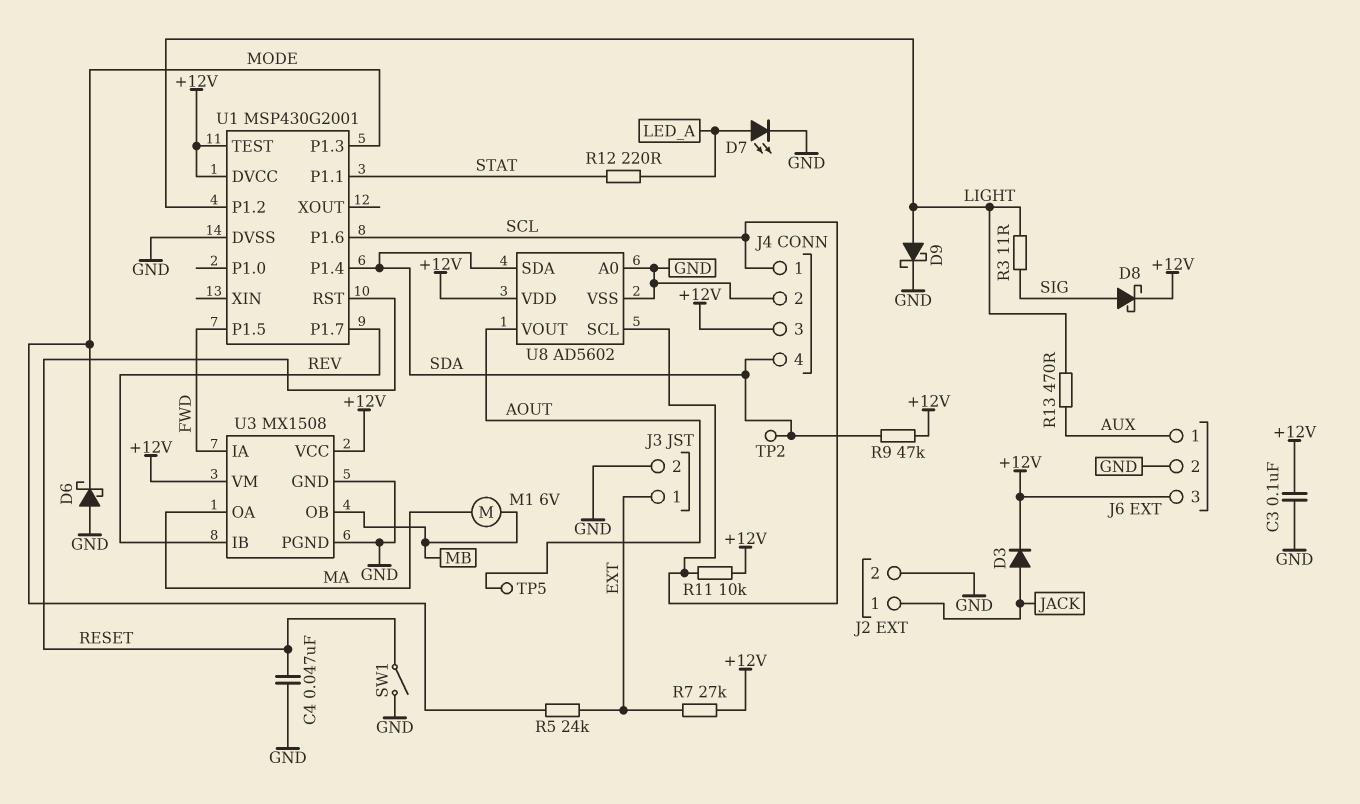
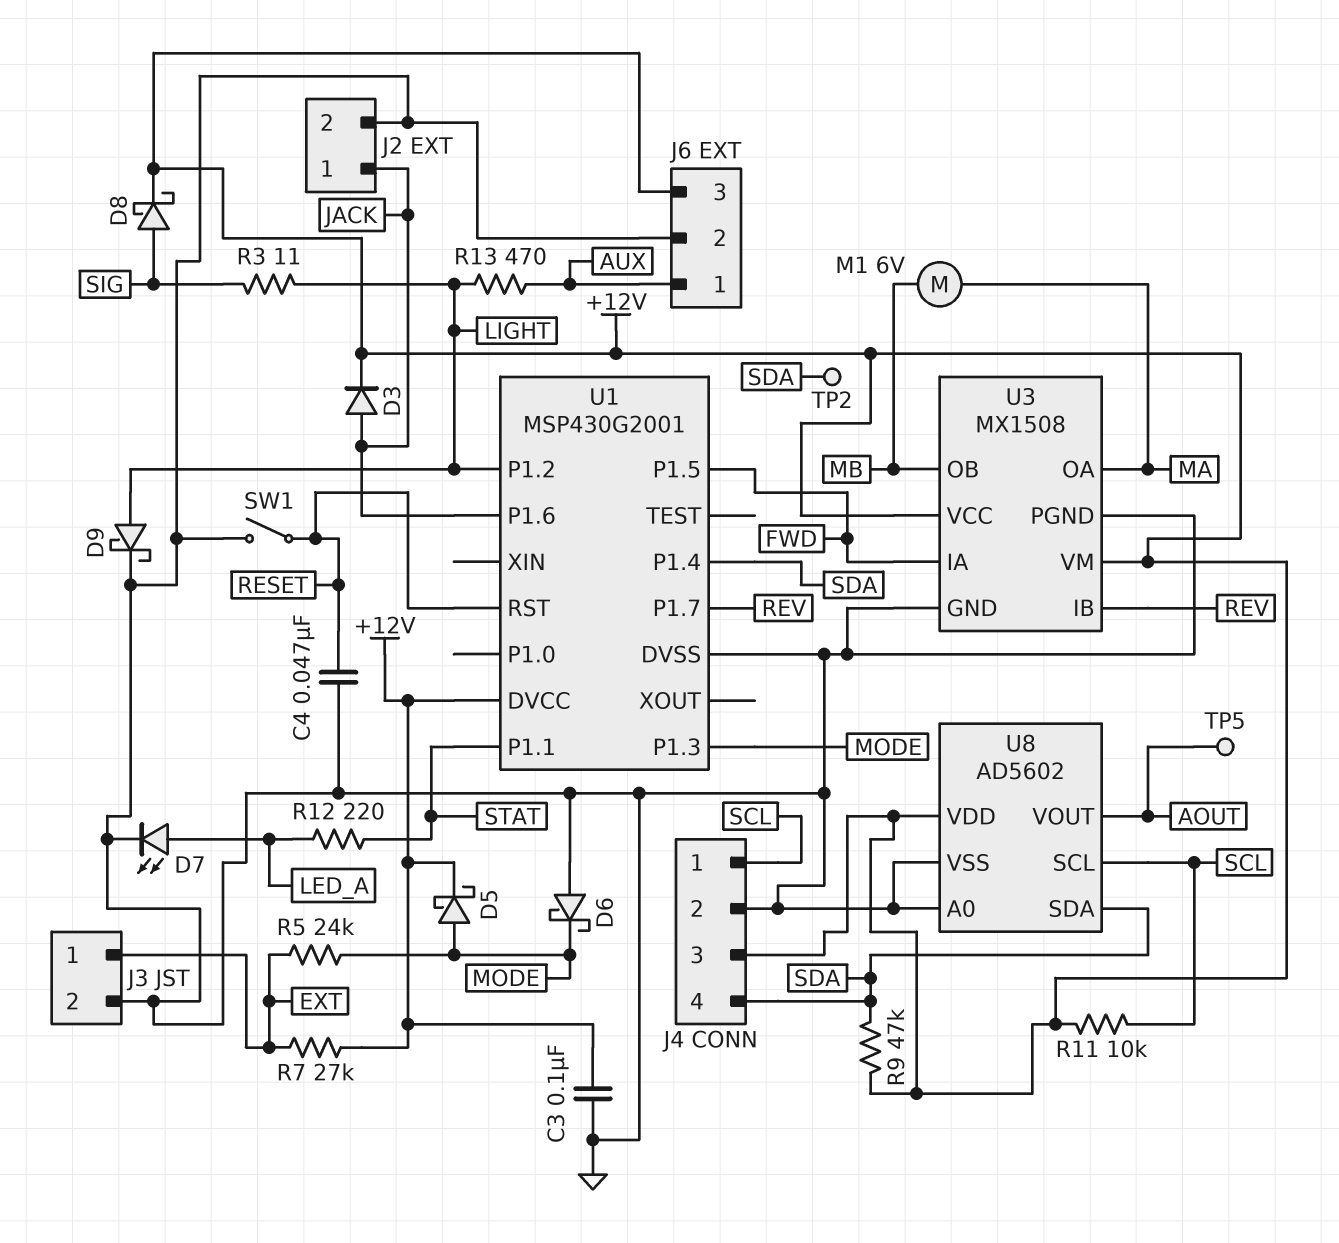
D5: none -> schottky (A MODE, K +12V)
U1 pin P1.6: SCL -> JACK
U1 pin TEST: +12V -> none

